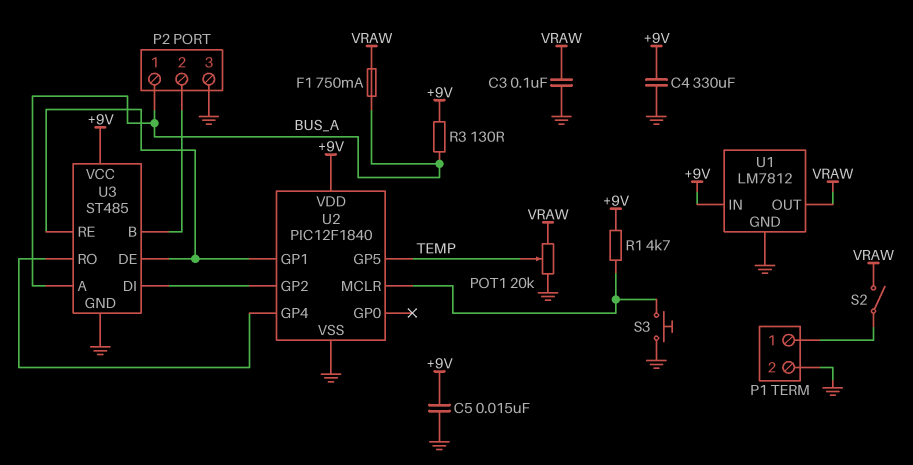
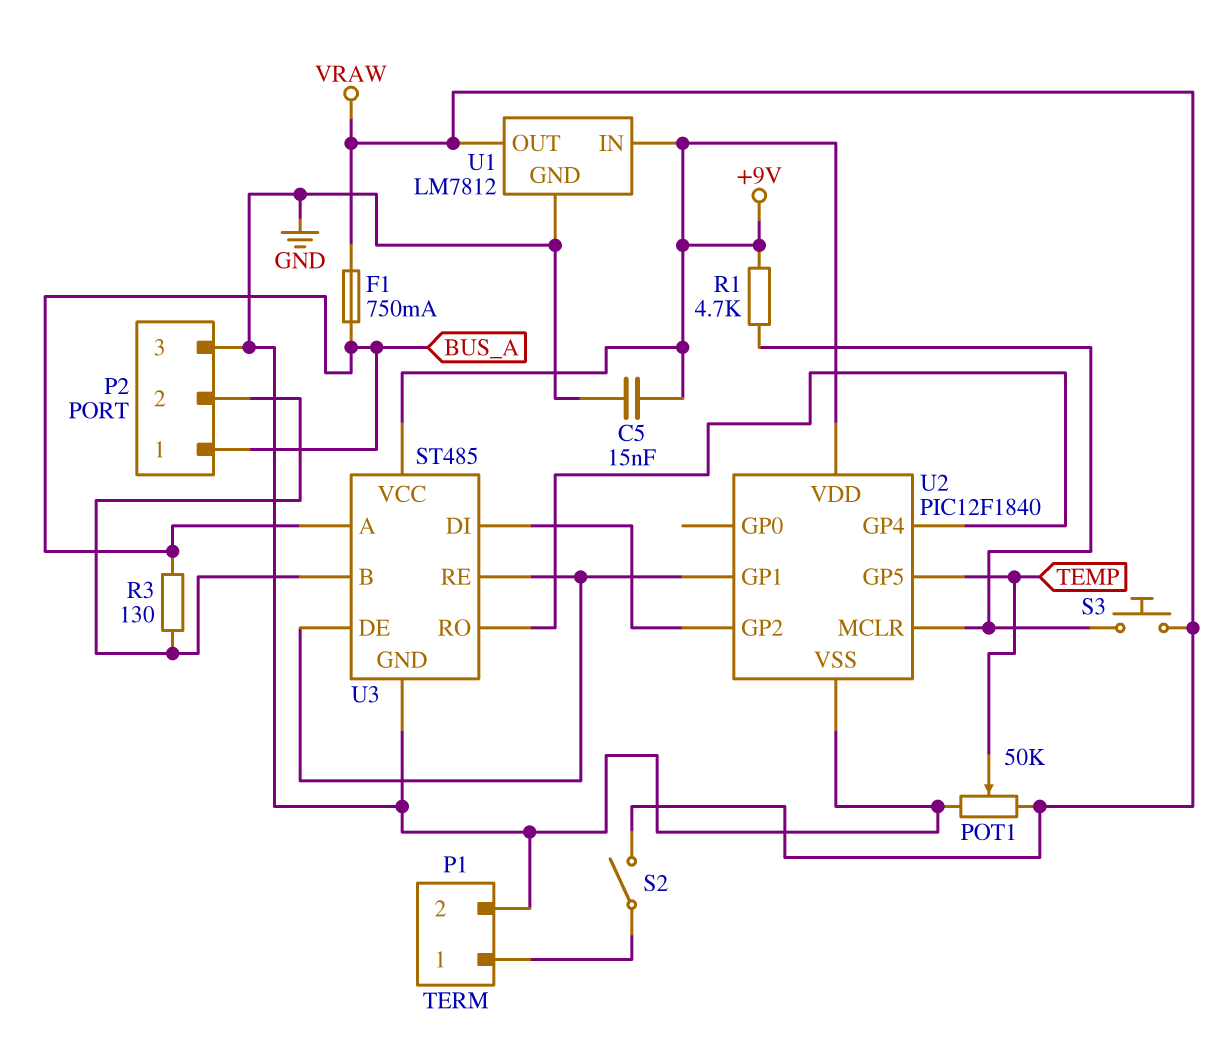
C3: 100nF (GND, VRAW) -> none
C4: 330uF (+9V, GND) -> none
POT1: 20k (GND, VRAW, wiper TEMP) -> 50k (GND, VRAW, wiper TEMP)
R3: 130 (+9V, BUS_A) -> 130 (BUS_A, P2/2)
S3: button (GND, U2/MCLR) -> button (U2/MCLR, VRAW)

